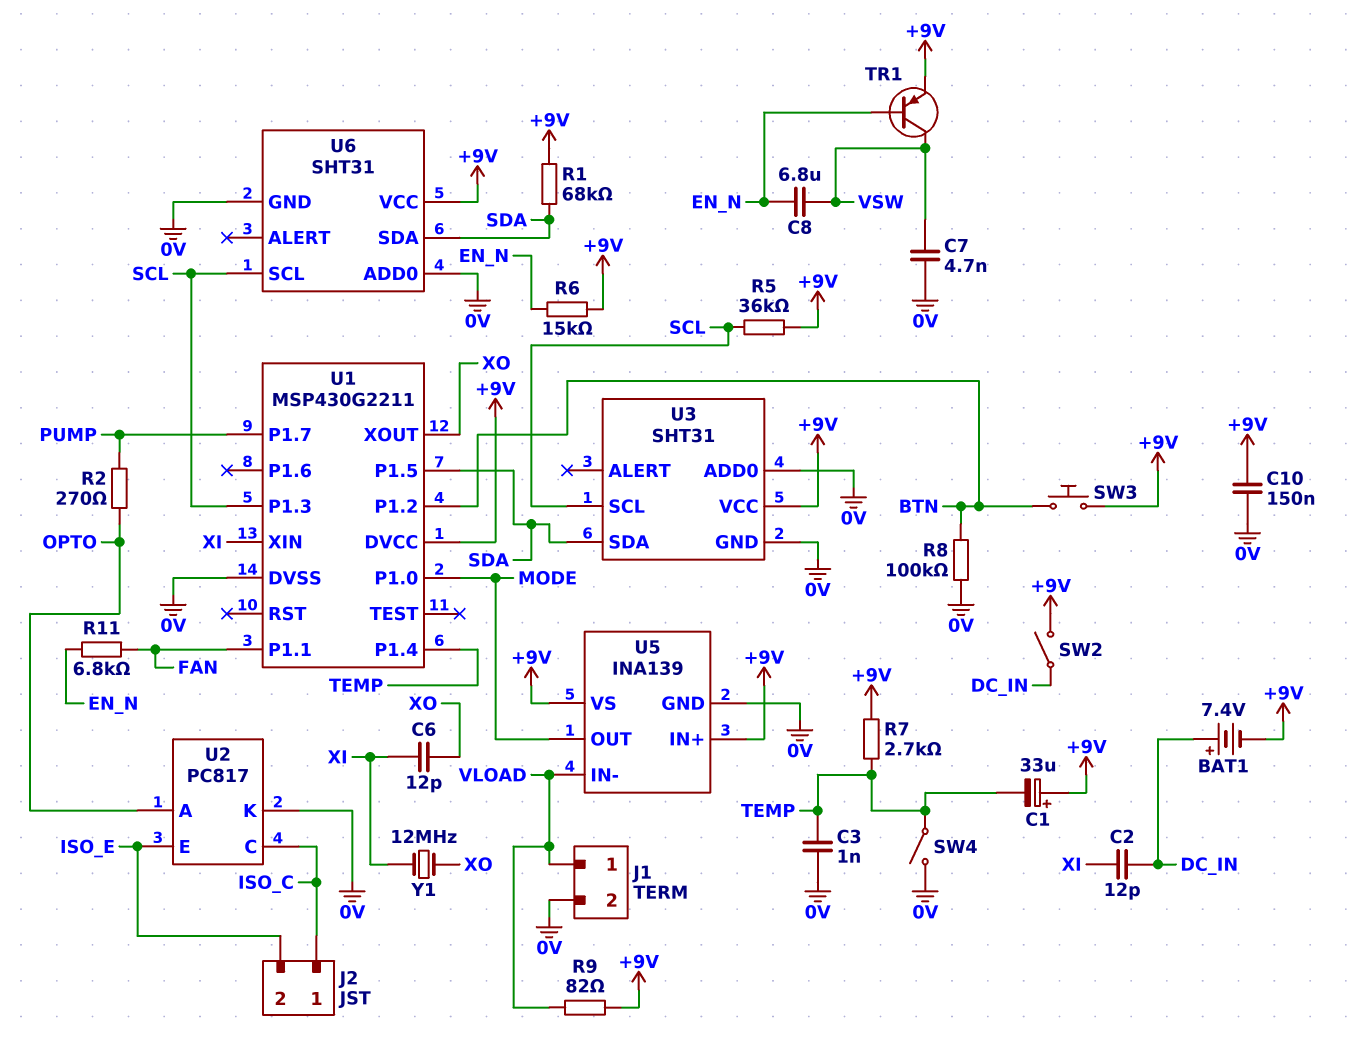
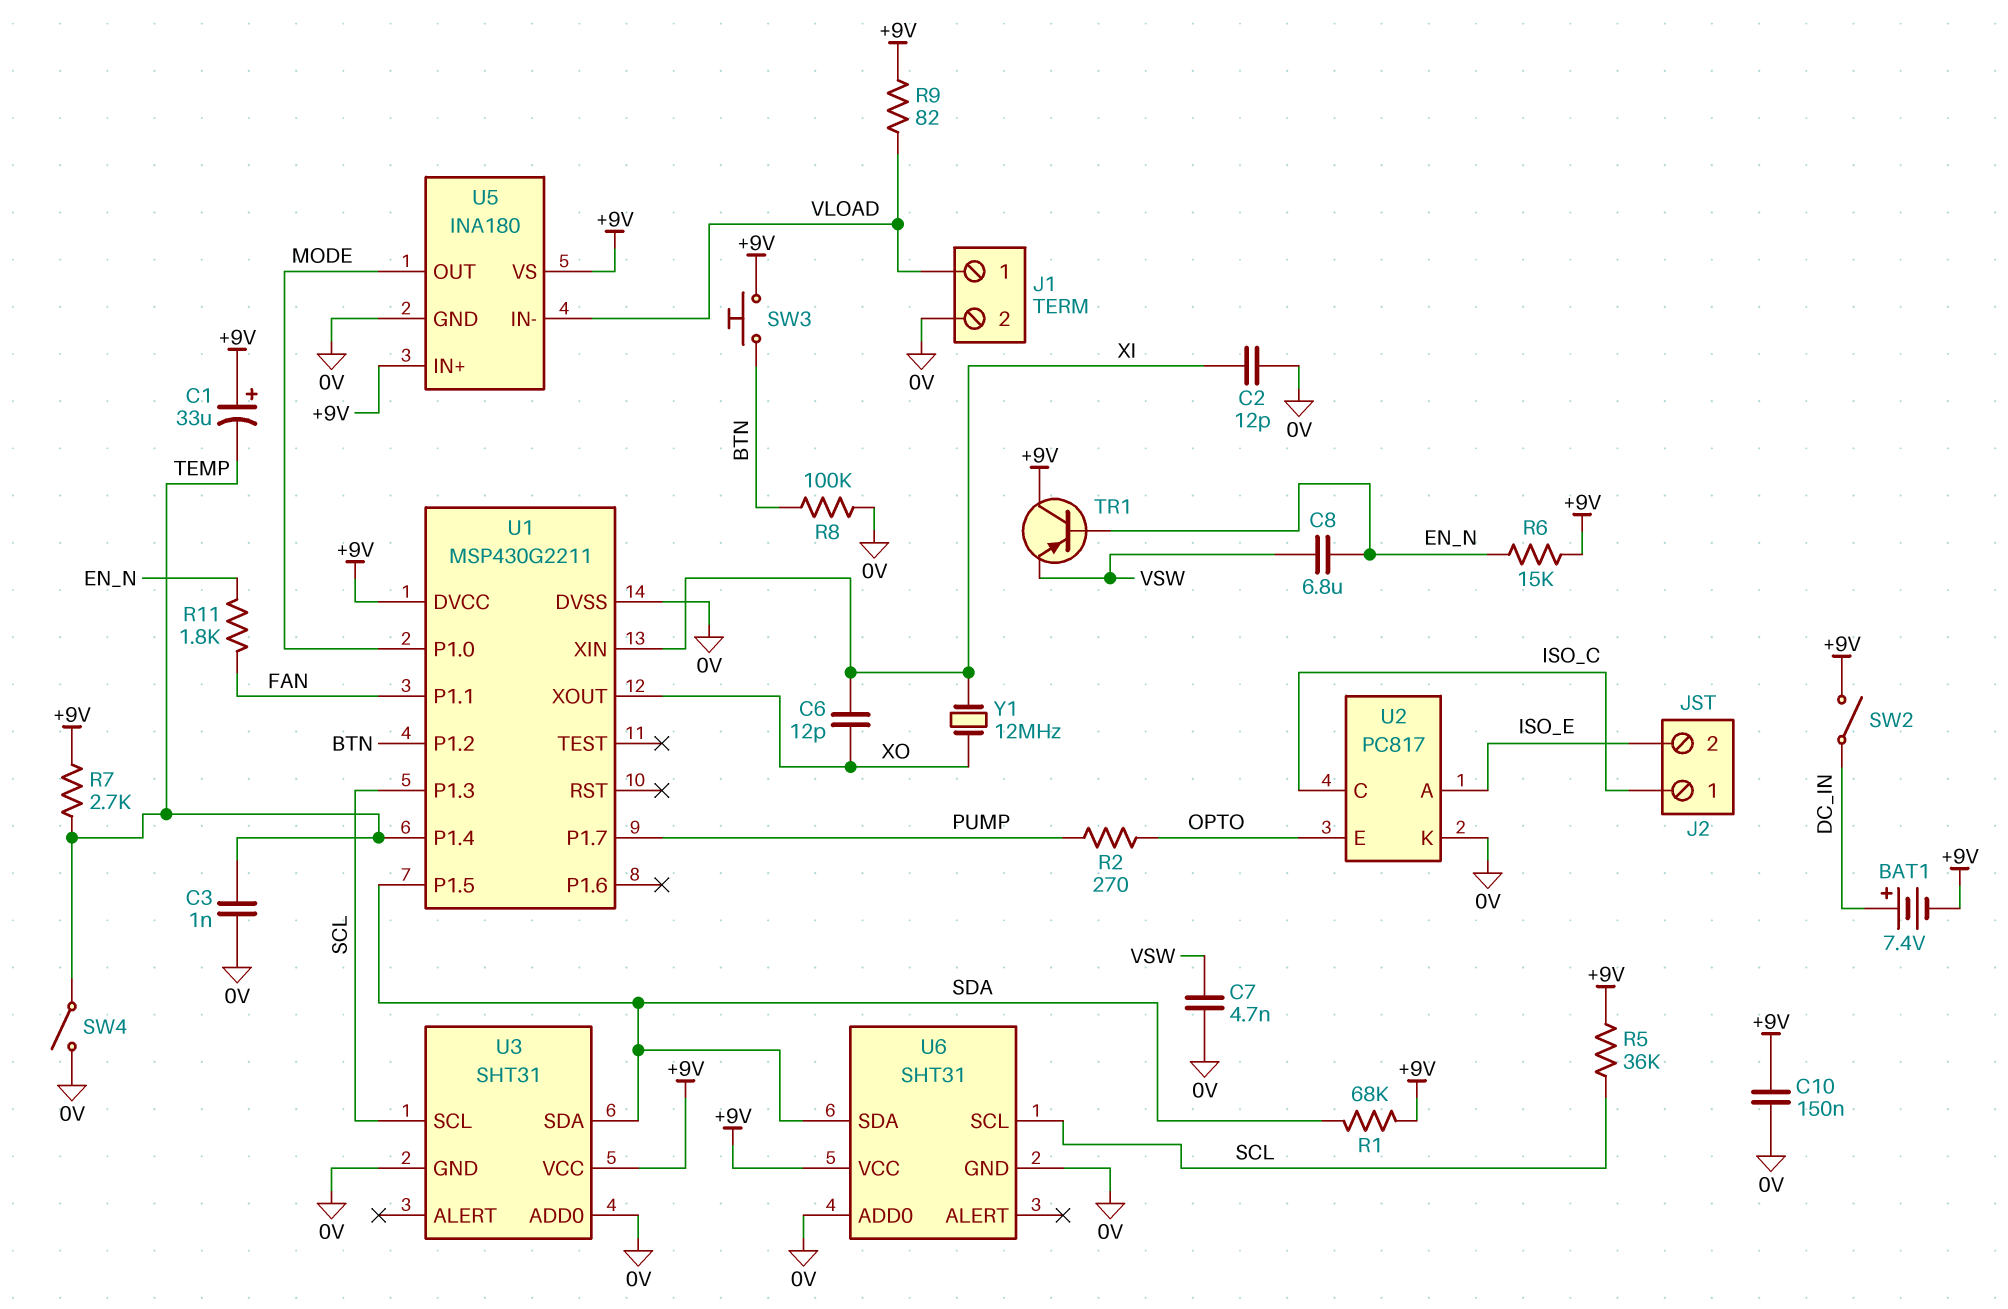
C2: 12pF (DC_IN, XI) -> 12pF (0V, XI)
R11: 6.8k (EN_N, FAN) -> 1.8k (EN_N, FAN)
TR1: PNP (B EN_N, C VSW, E +9V) -> PNP (B EN_N, C +9V, E VSW)
U2 pin A: OPTO -> ISO_E
U2 pin E: ISO_E -> OPTO
U5: INA139 -> INA180

